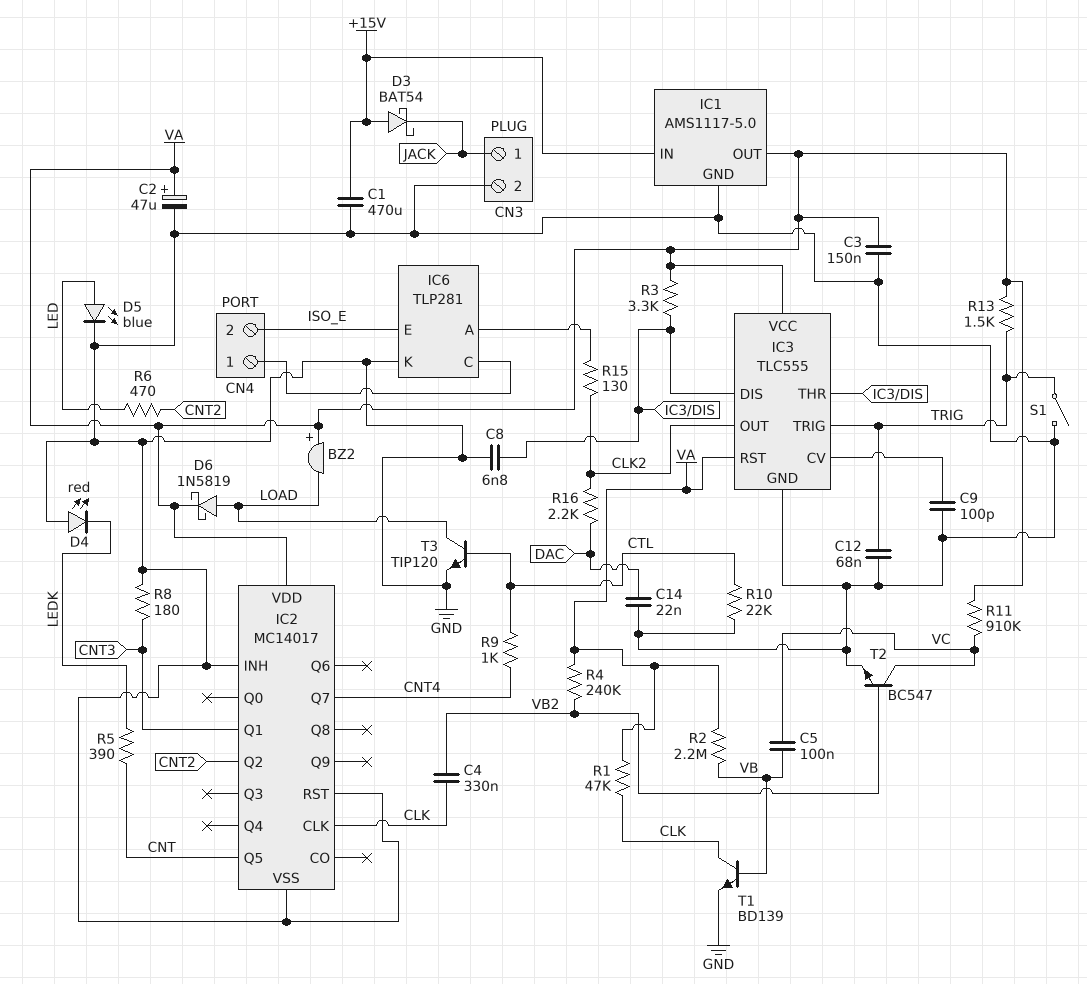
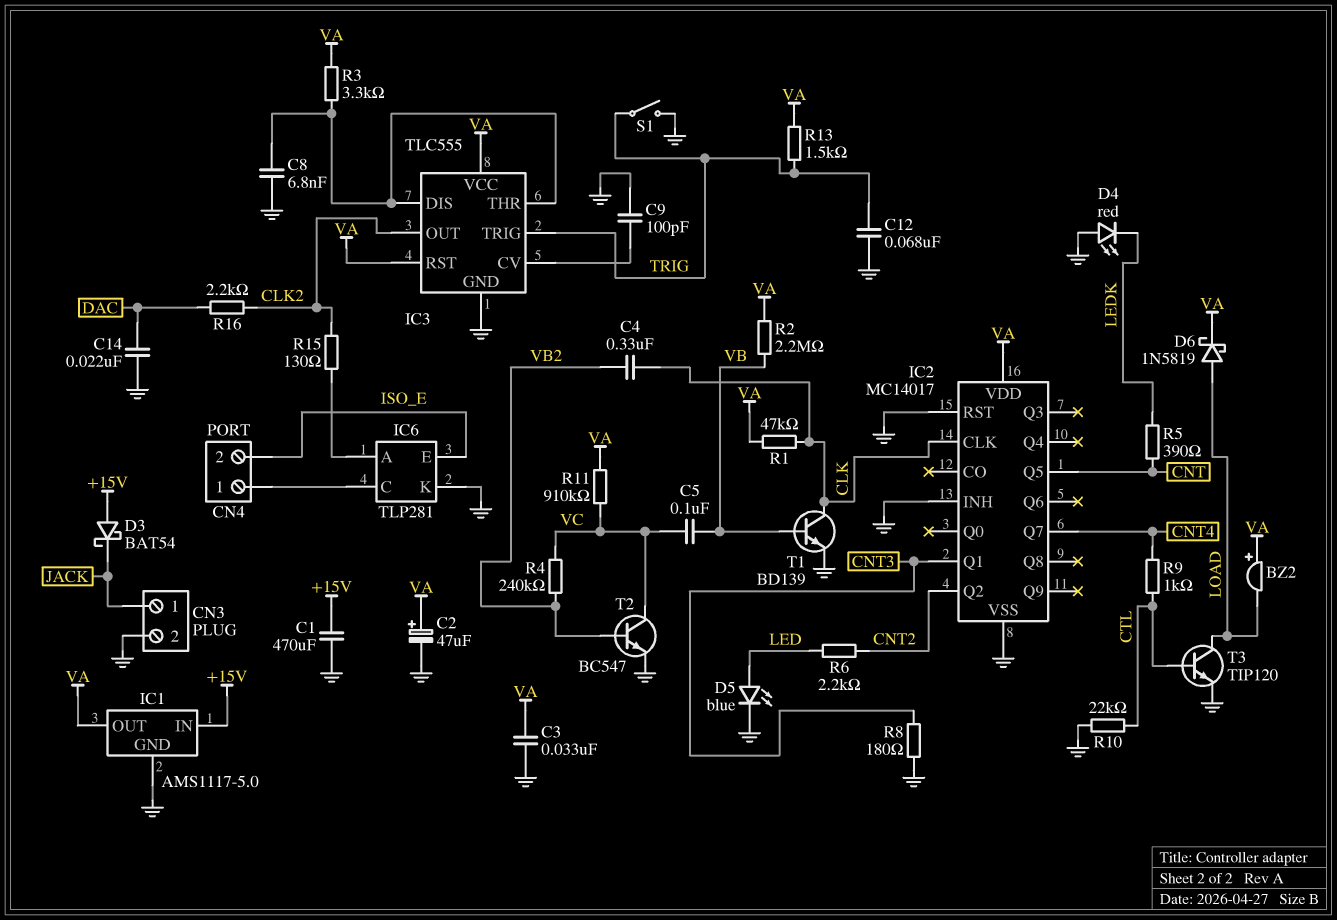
C3: 150nF (GND, VA) -> 33nF (GND, VA)
R4: 240k (VA, VB2) -> 240k (VB2, VC)
R6: 470 (CNT2, LED) -> 2.2k (CNT2, LED)

